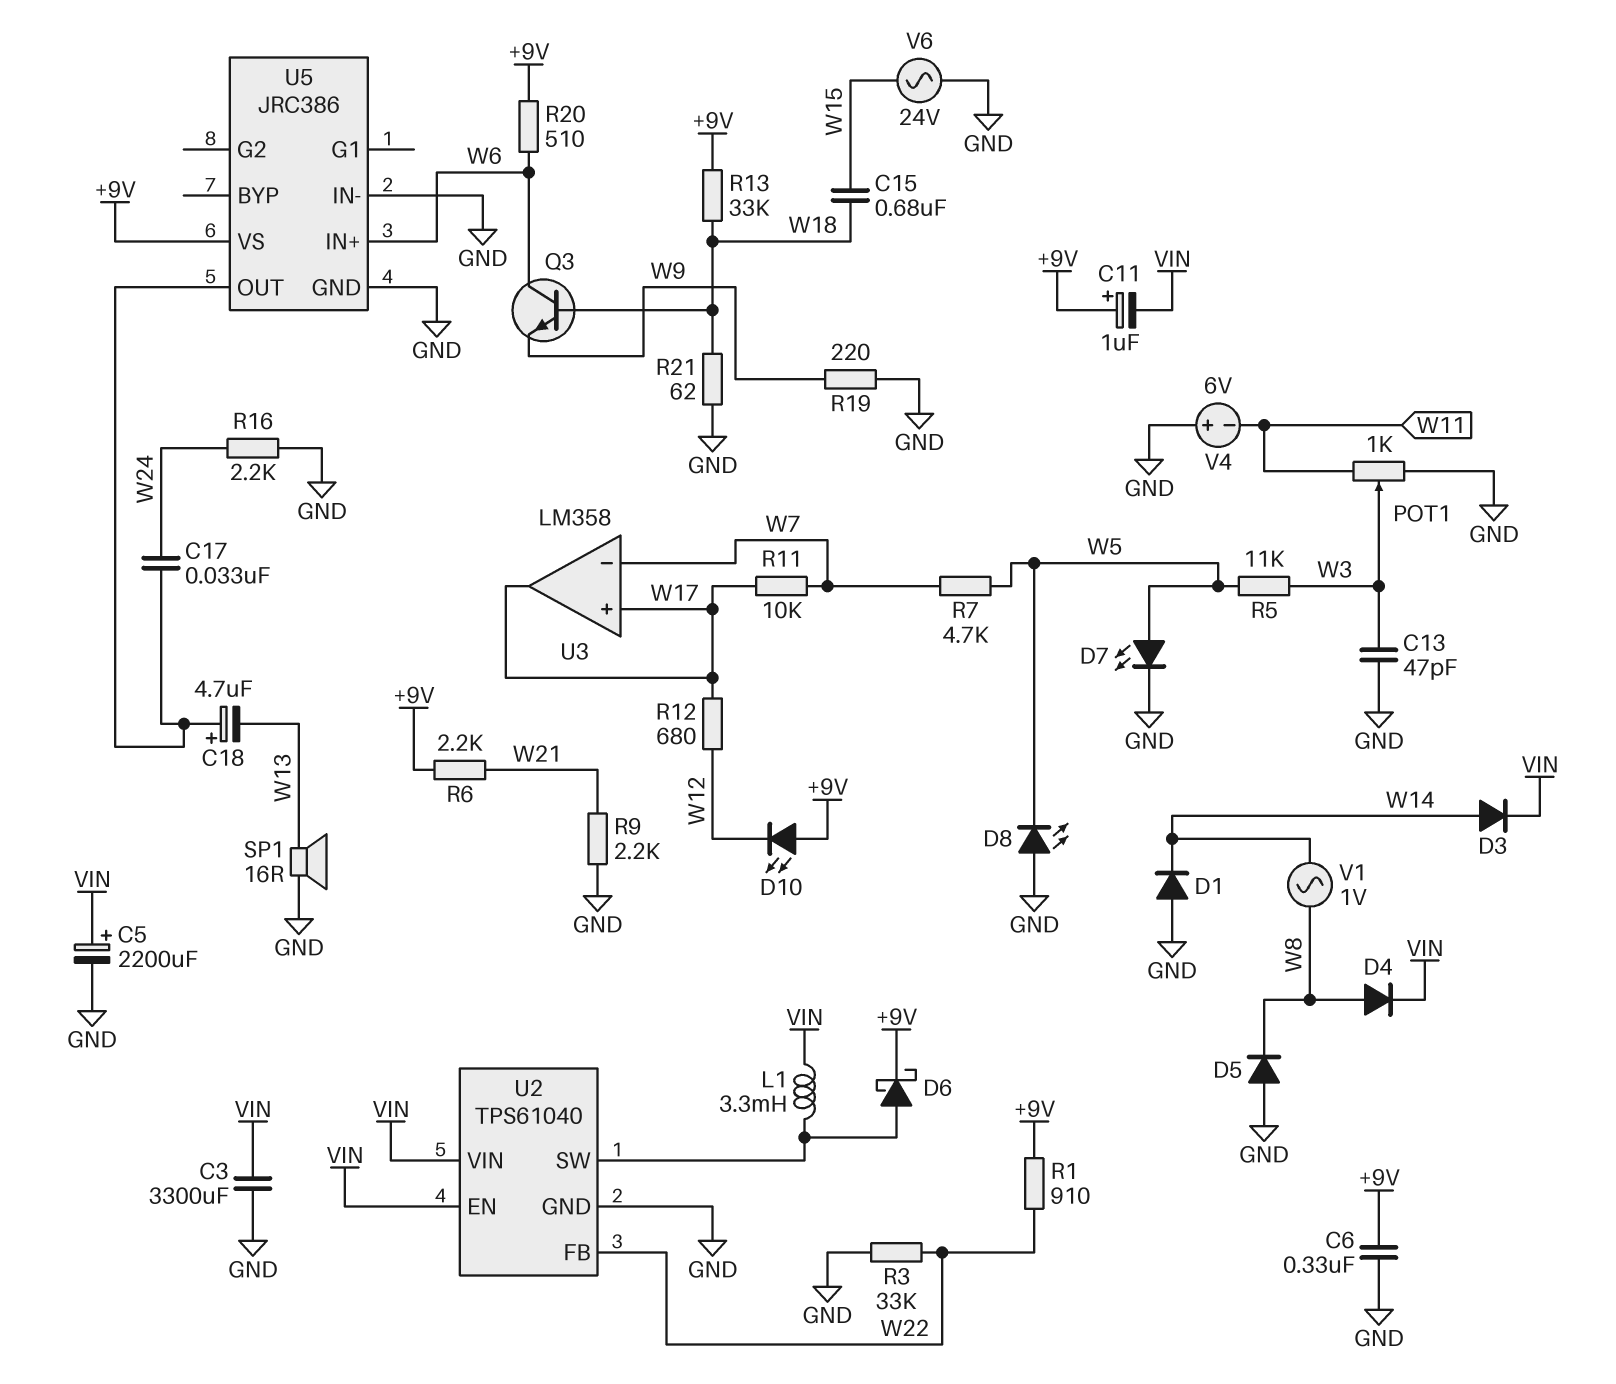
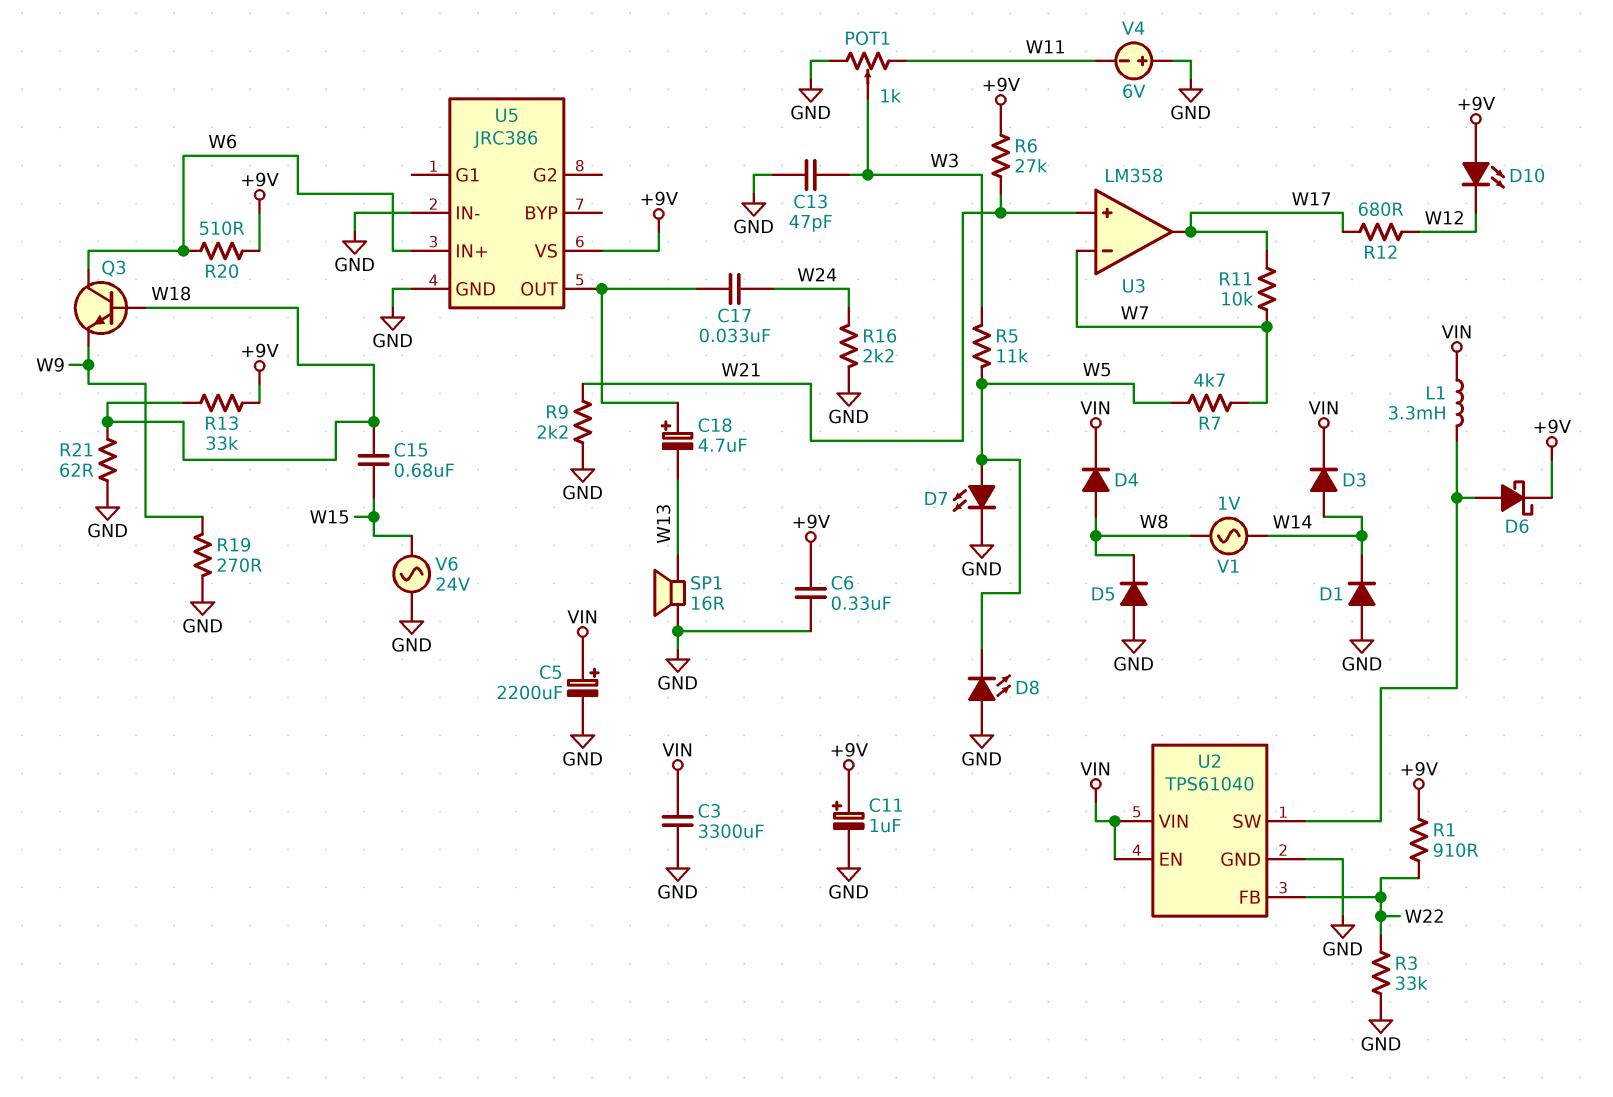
C11: 1uF (plus +9V, minus VIN) -> 1uF (plus +9V, minus GND)
R6: 2.2k (+9V, W21) -> 27k (+9V, W21)
R19: 220 (GND, W9) -> 270 (GND, W9)
U3 pin in+: W17 -> W21

